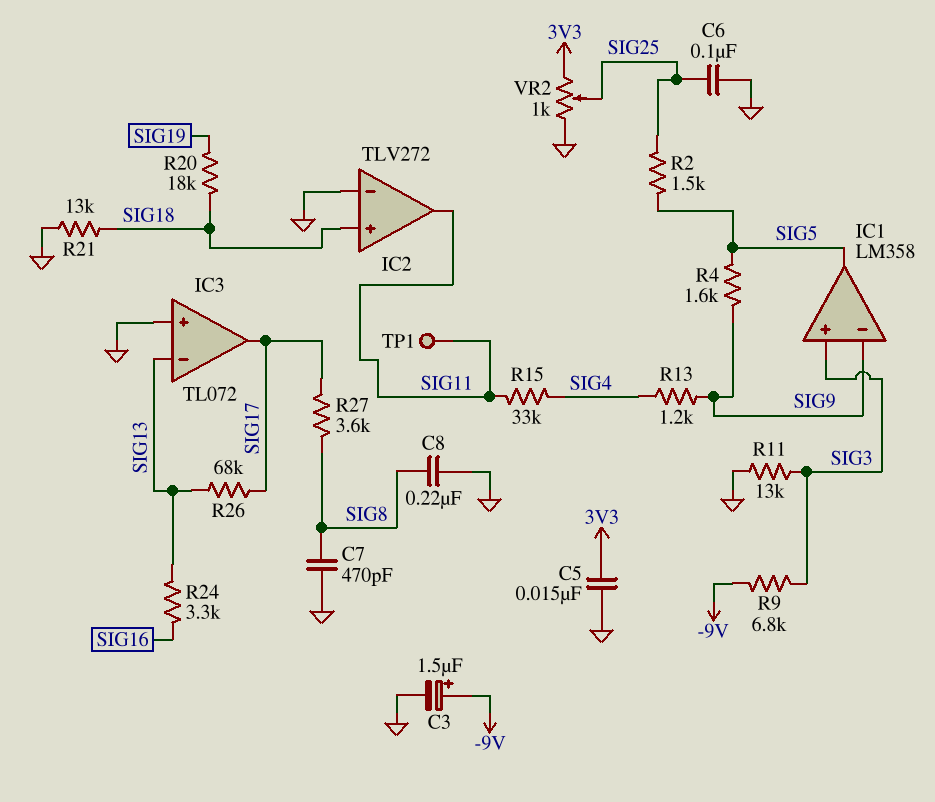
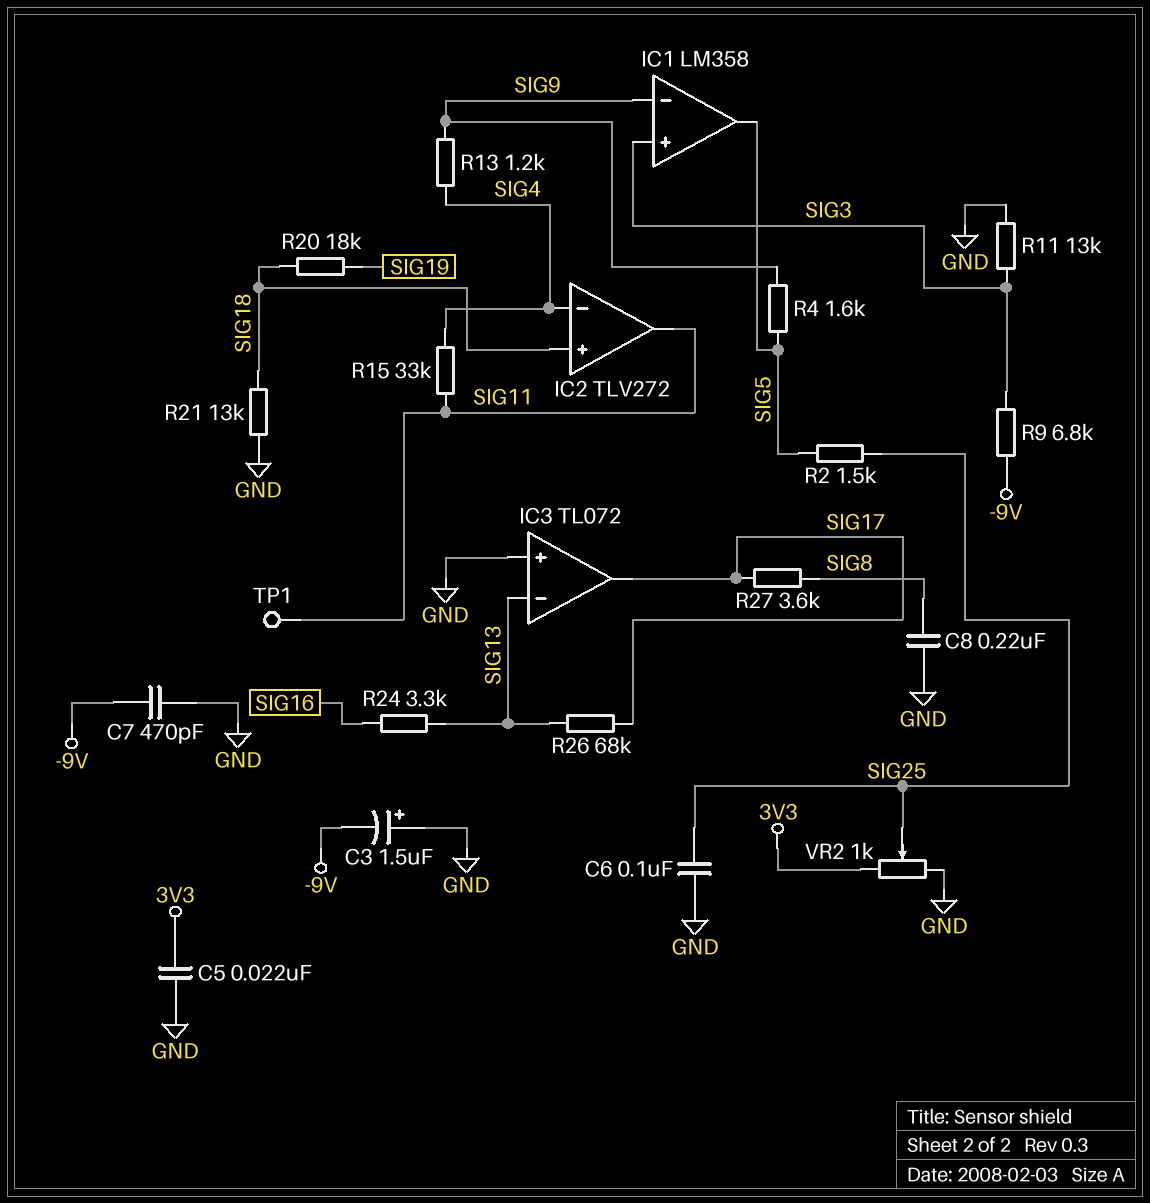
C3: 1.5uF (plus -9V, minus GND) -> 1.5uF (plus GND, minus -9V)
C5: 15nF (3V3, GND) -> 22nF (3V3, GND)
C7: 470pF (GND, SIG8) -> 470pF (-9V, GND)
IC2 pin in-: GND -> SIG4

